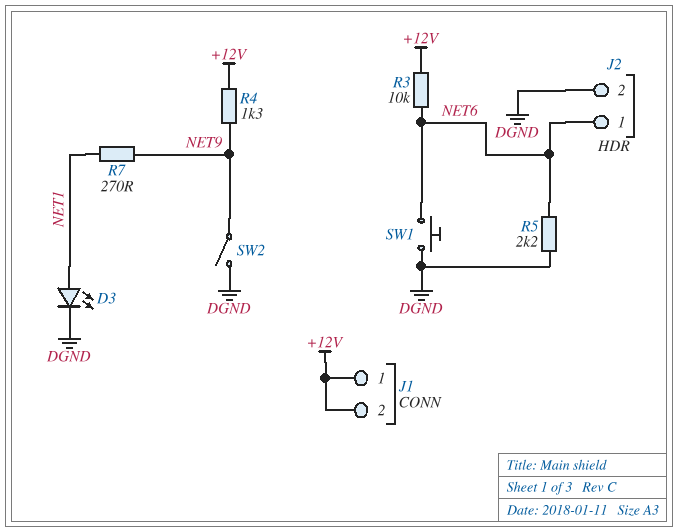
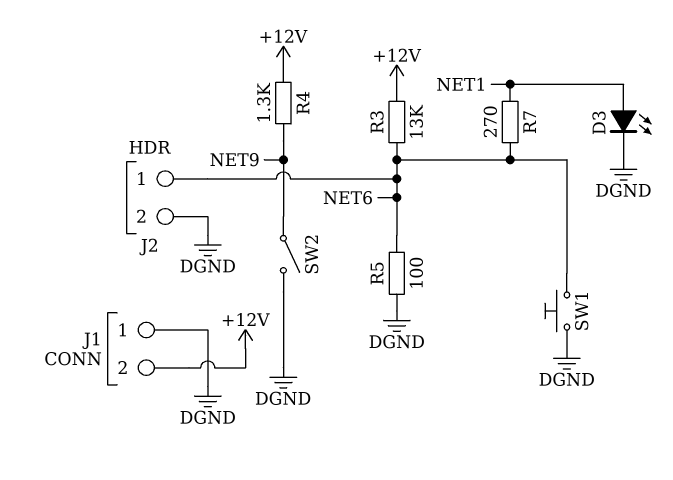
J1 pin 1: +12V -> DGND
R3: 10k (+12V, NET6) -> 13k (+12V, NET6)
R5: 2.2k (DGND, NET6) -> 100 (DGND, NET6)
R7: 270 (NET1, NET9) -> 270 (NET1, NET6)

